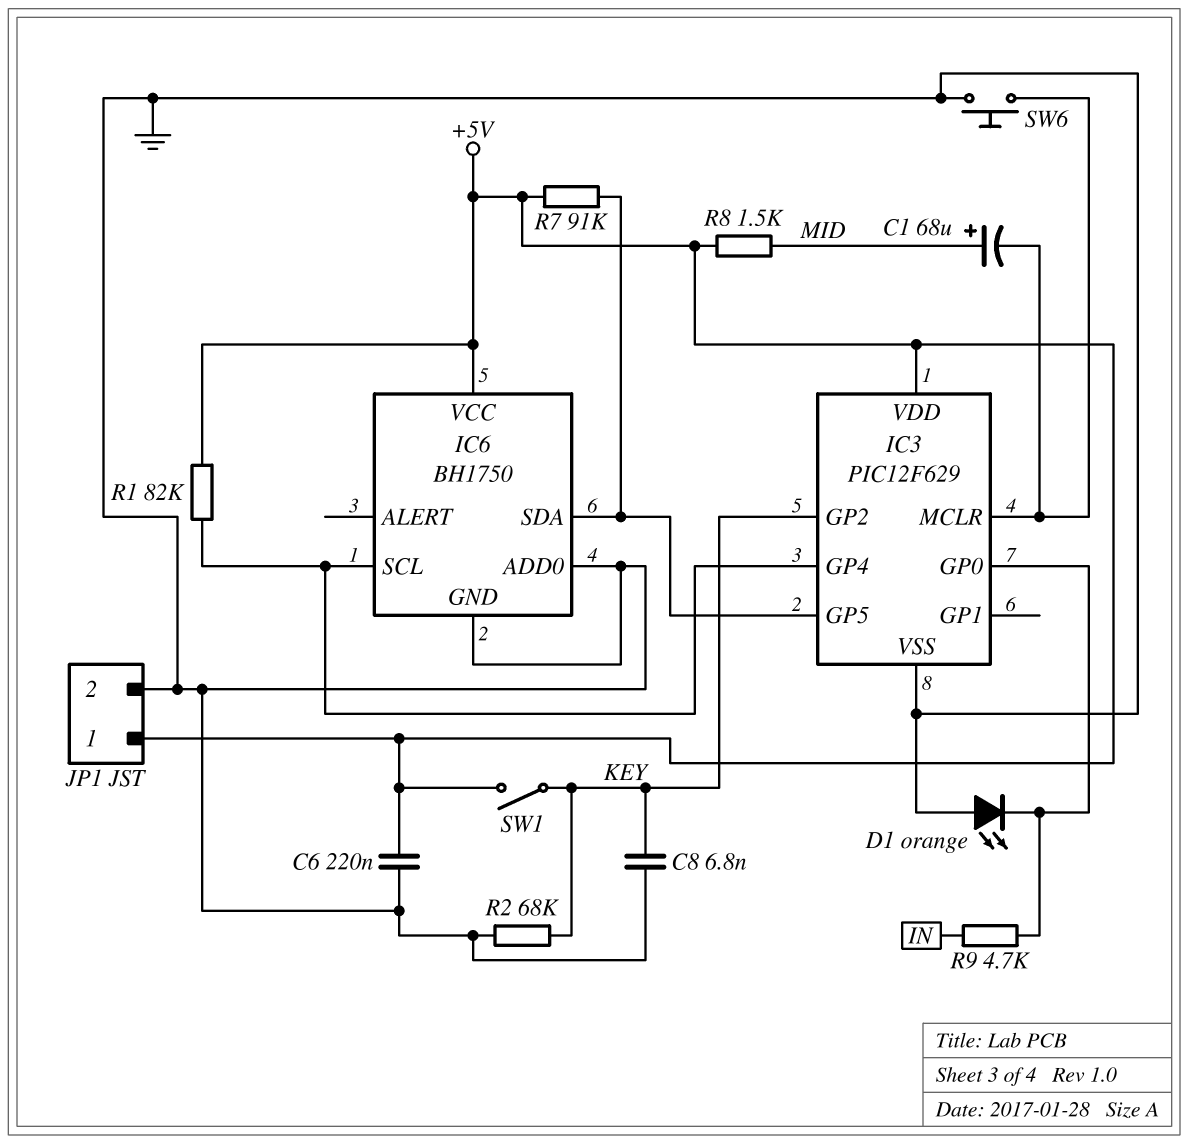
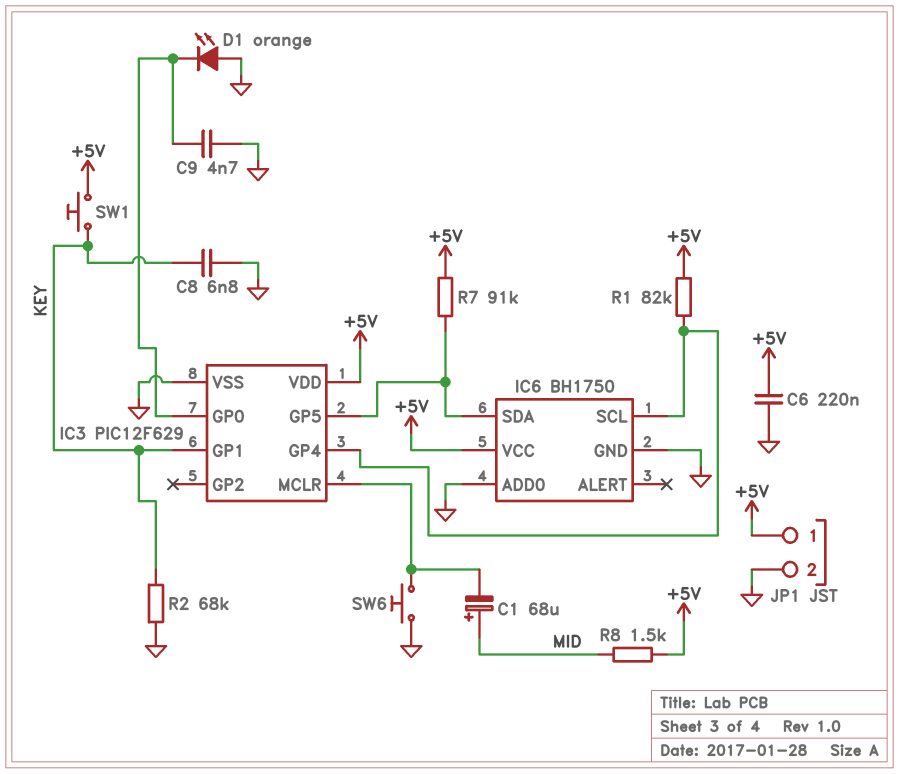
C9: none -> 4.7nF (GND, IC3/GP0)
IC3 pin GP1: none -> KEY
IC3 pin GP2: KEY -> none
R9: 4.7k (IC3/GP0, IN) -> none
SW1: switch (+5V, KEY) -> button (+5V, KEY)

